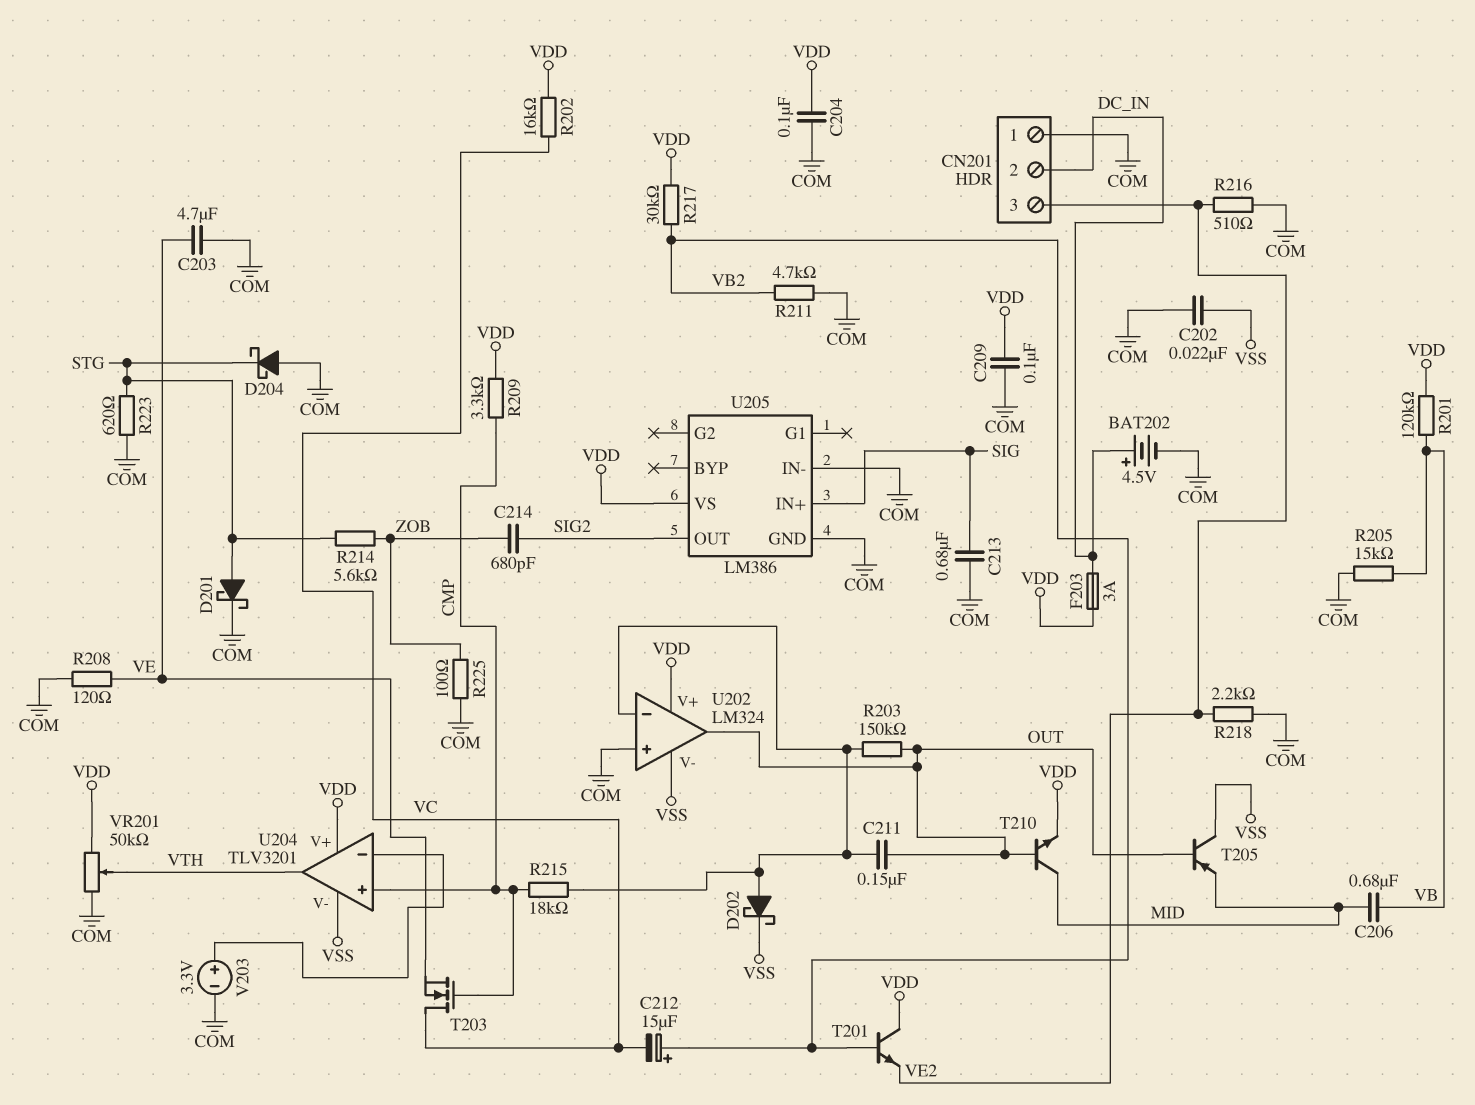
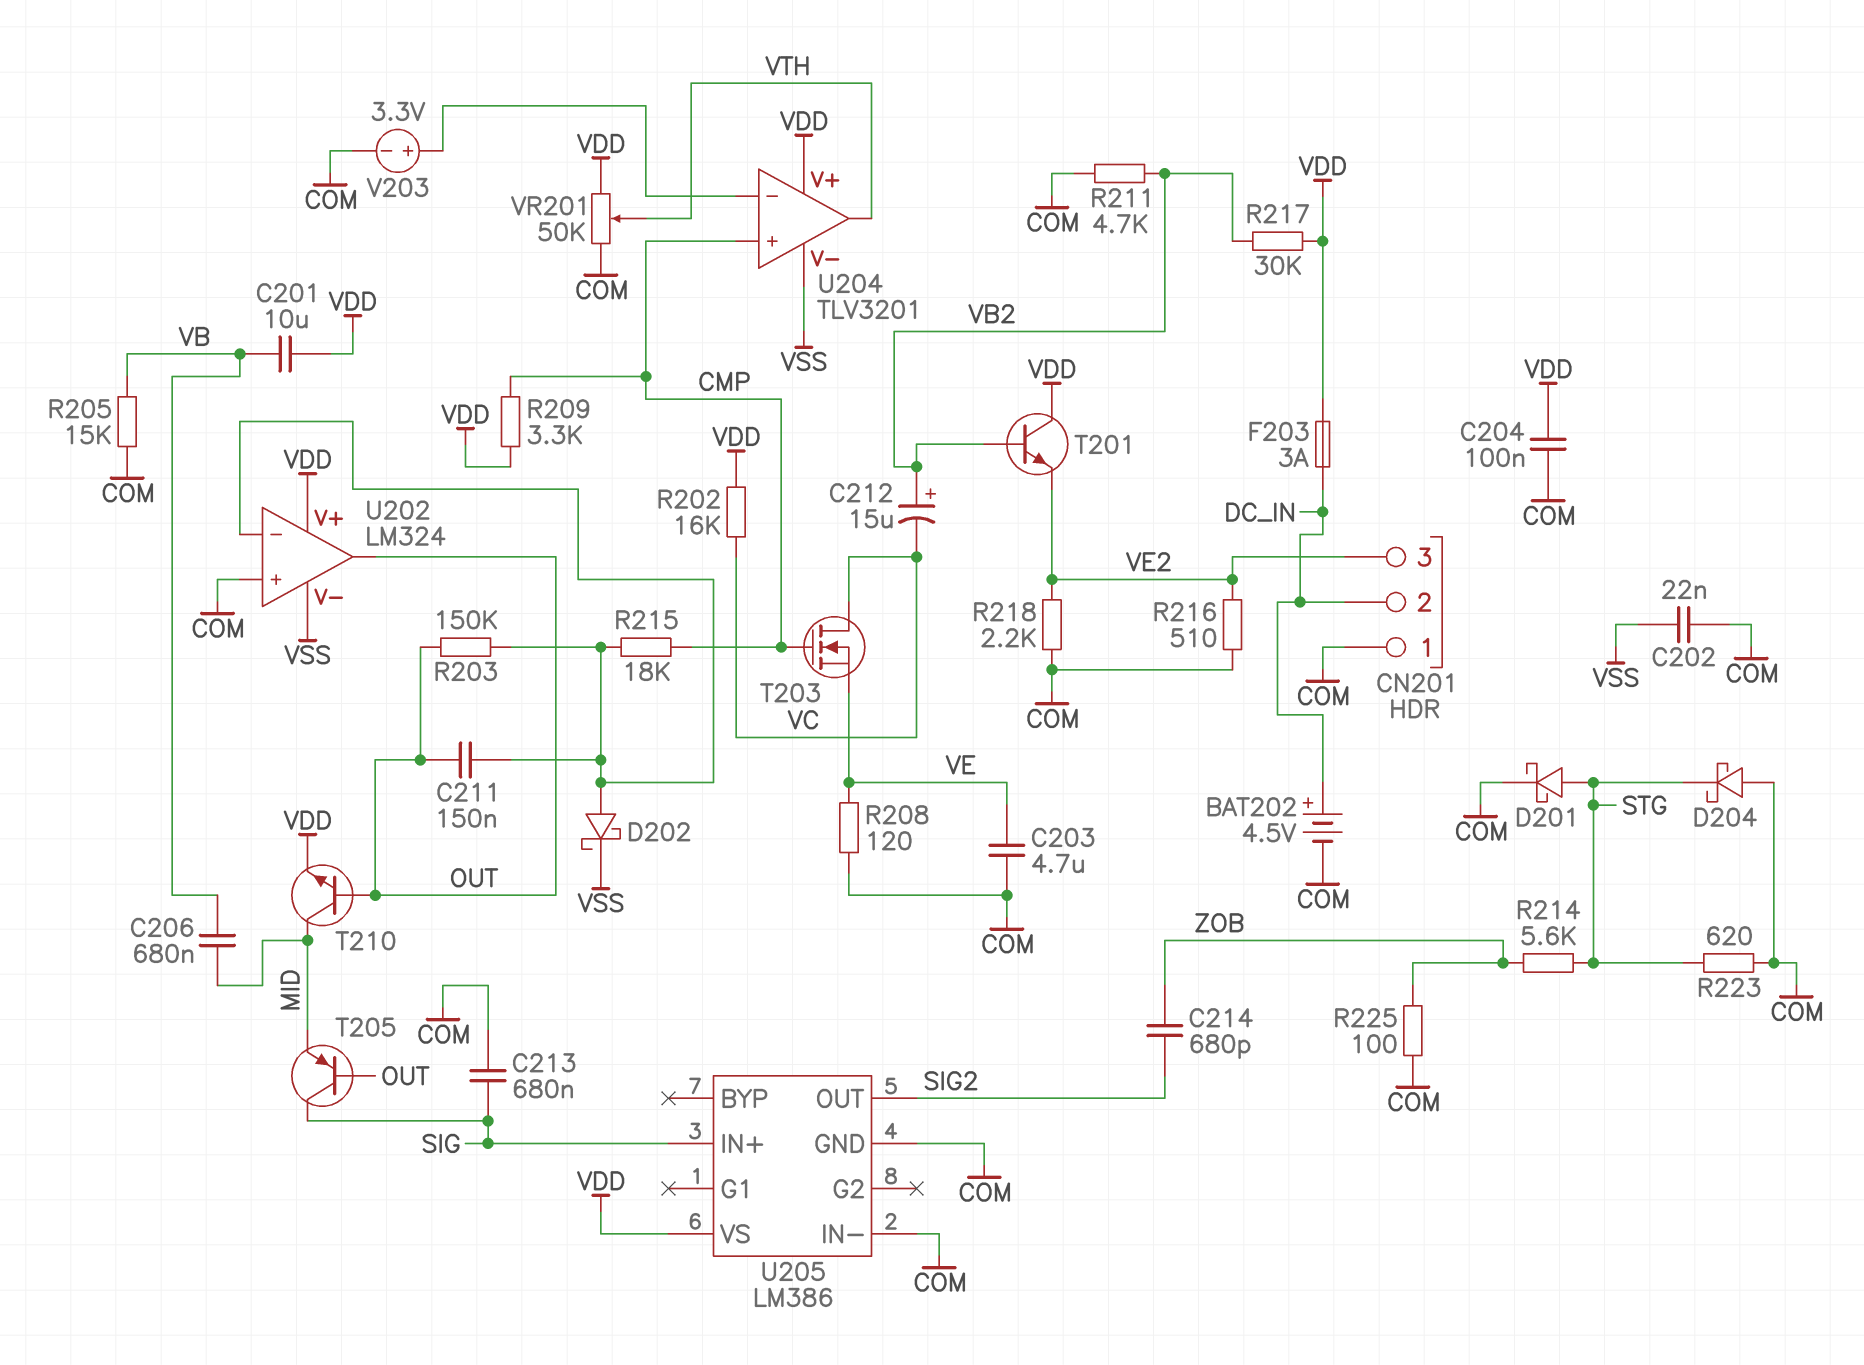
C201: none -> 10uF (VB, VDD)
C209: 100nF (COM, VDD) -> none
R201: 120k (VB, VDD) -> none
T205: PNP (B OUT, C VSS, E MID) -> PNP (B OUT, C SIG, E MID)

